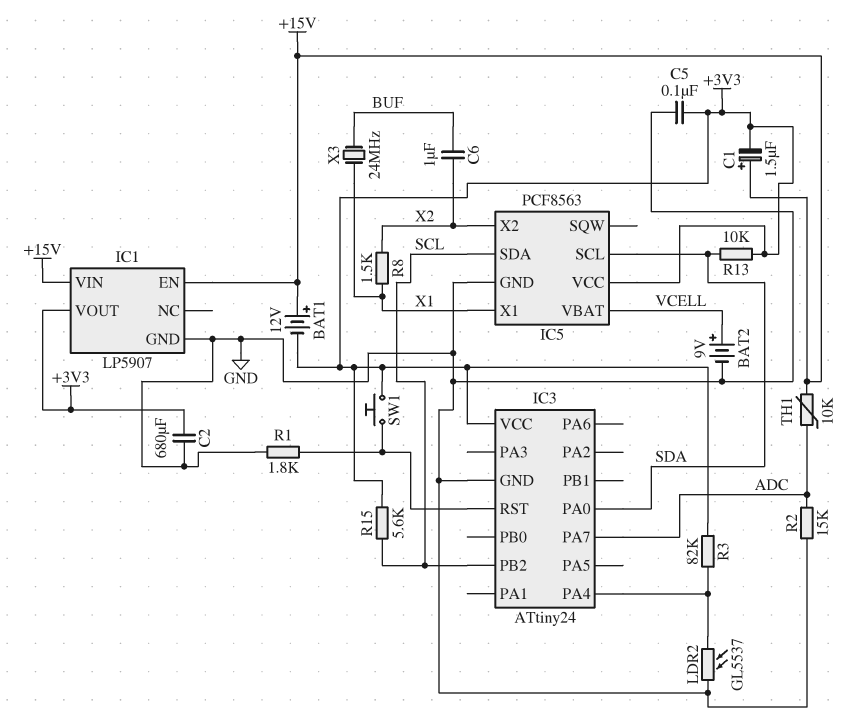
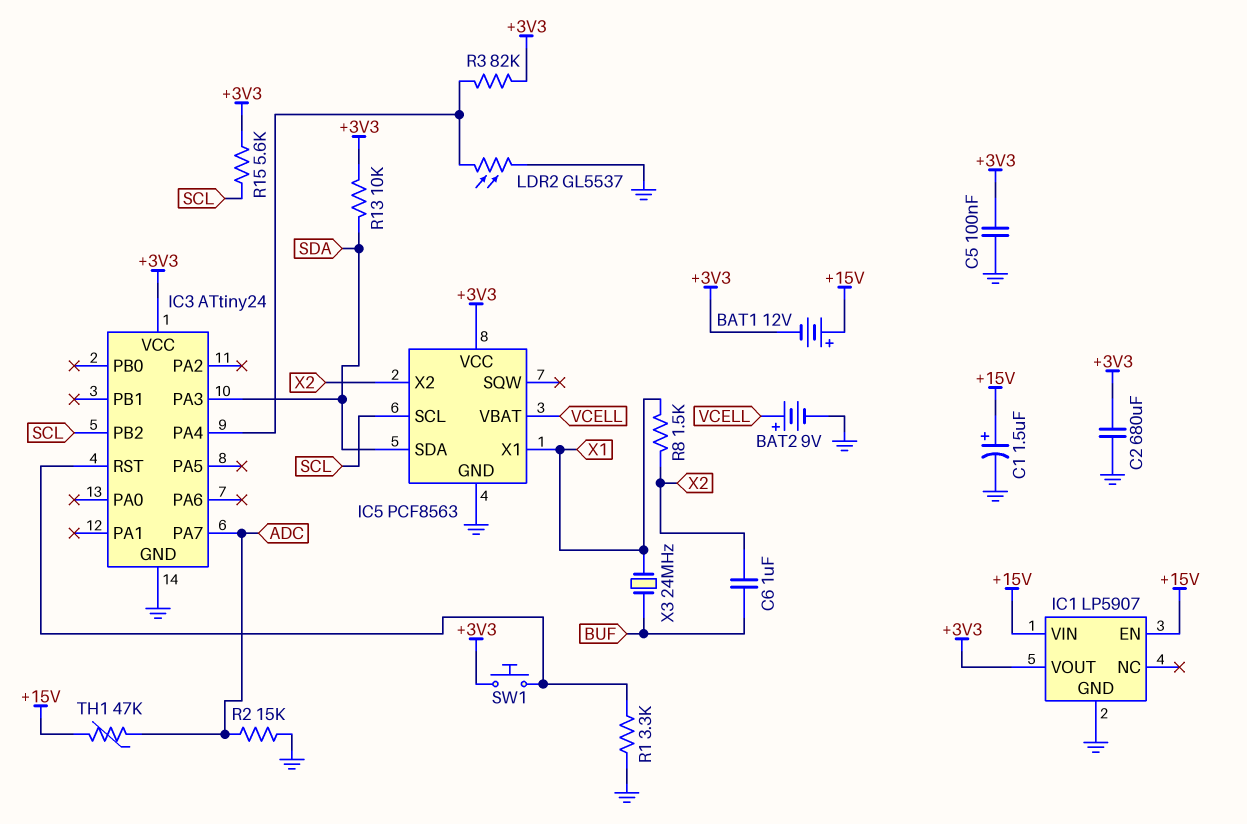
C1: 1.5uF (plus +15V, minus +3V3) -> 1.5uF (plus +15V, minus GND)
IC3 pin PA0: SDA -> none
IC3 pin PA3: none -> SDA
IC5 pin SCL: SDA -> SCL
IC5 pin SDA: SCL -> SDA
R1: 1.8k (GND, IC3/RST) -> 3.3k (GND, IC3/RST)
TH1: 10k (+15V, ADC) -> 47k (+15V, ADC)

